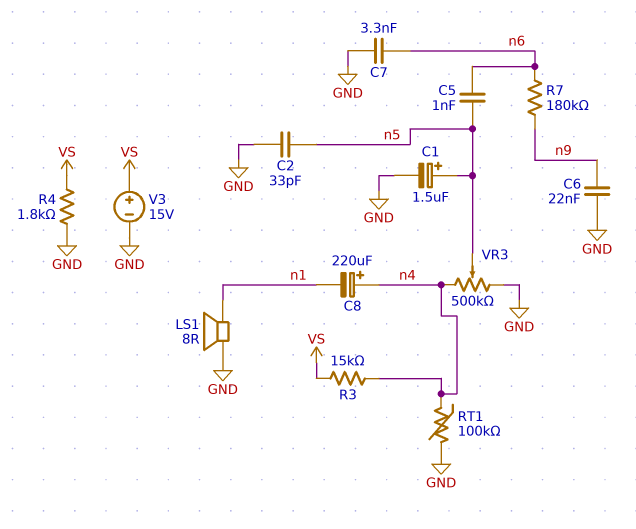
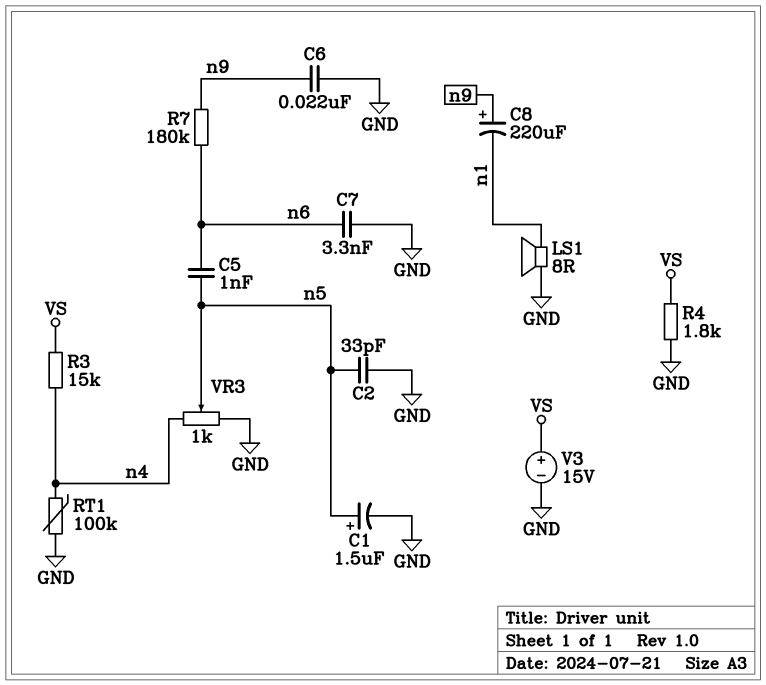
C8: 220uF (plus n4, minus n1) -> 220uF (plus n9, minus n1)
VR3: 500k (GND, n4, wiper n5) -> 1k (GND, n4, wiper n5)

